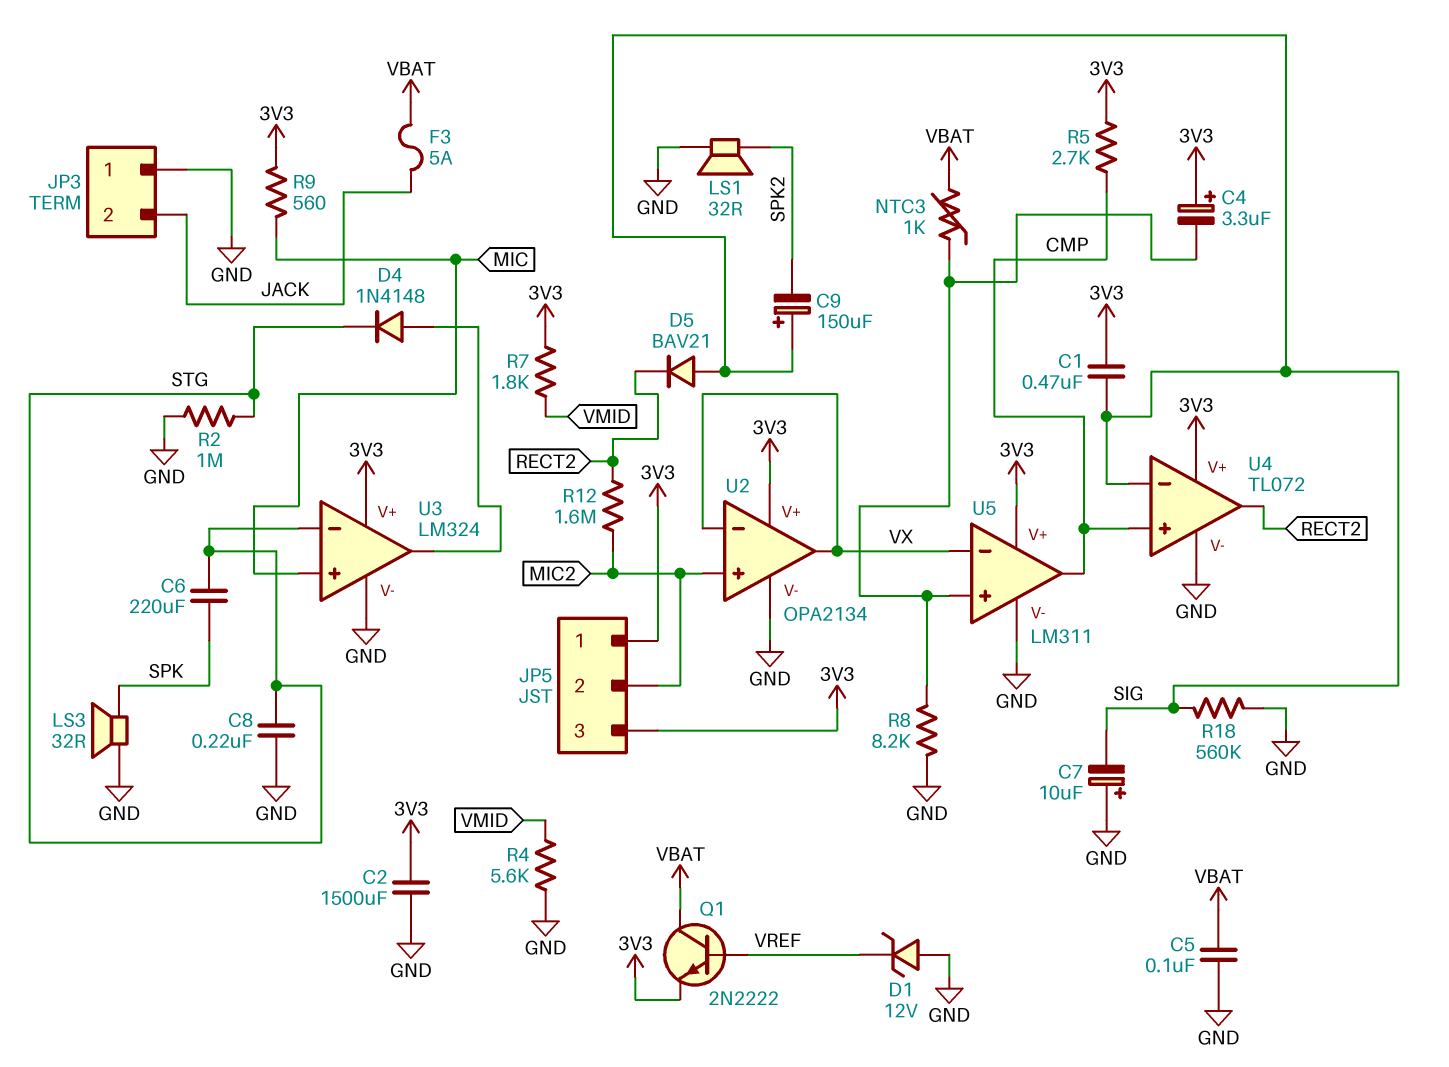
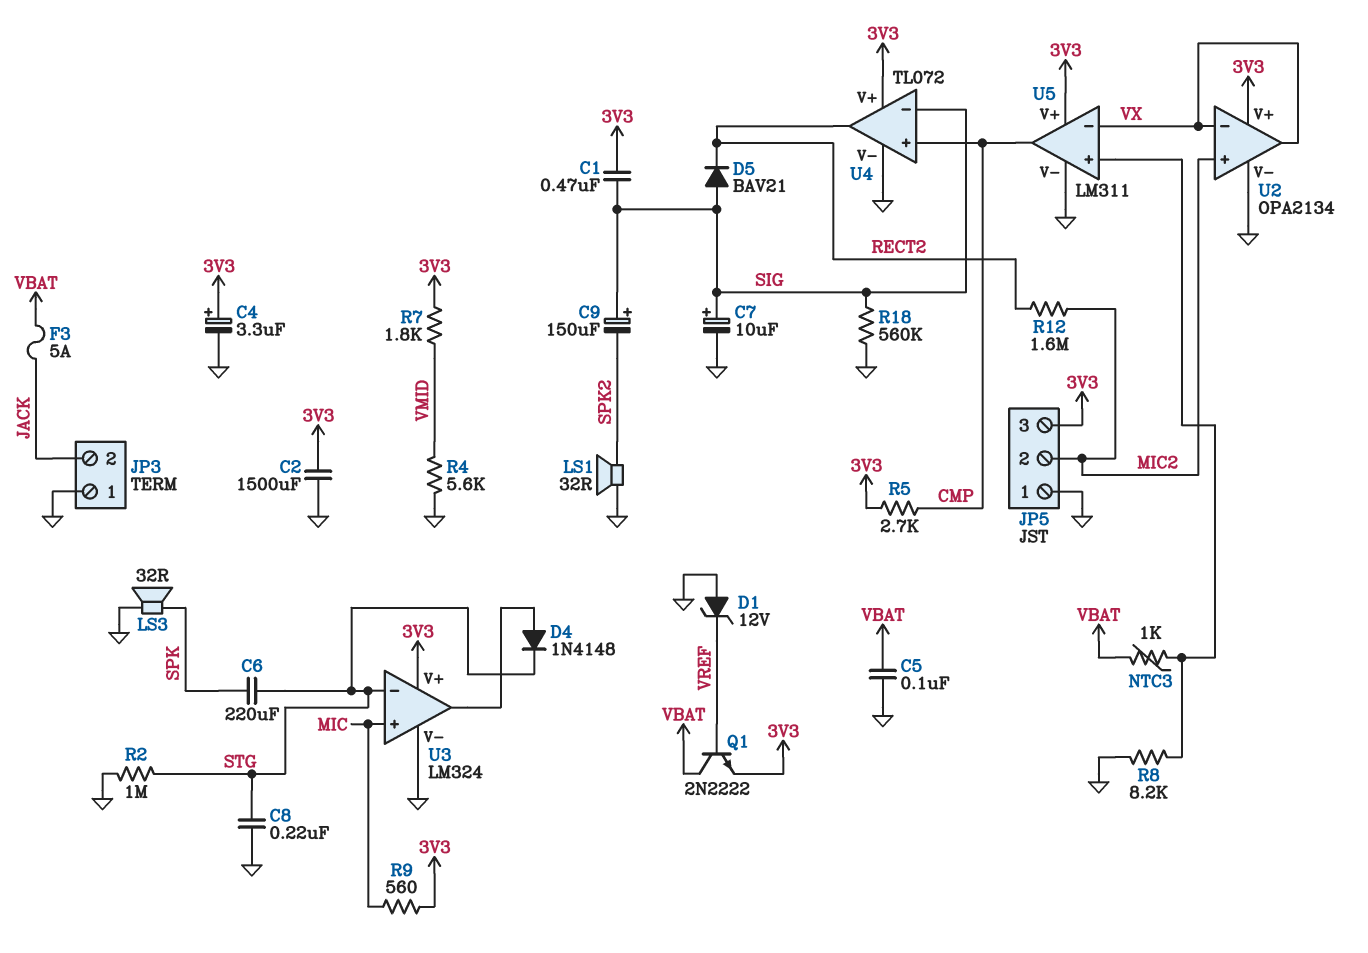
C4: 3.3uF (plus 3V3, minus U5/in+) -> 3.3uF (plus 3V3, minus GND)
C7: 10uF (plus GND, minus SIG) -> 10uF (plus SIG, minus GND)
JP5 pin 1: 3V3 -> GND

